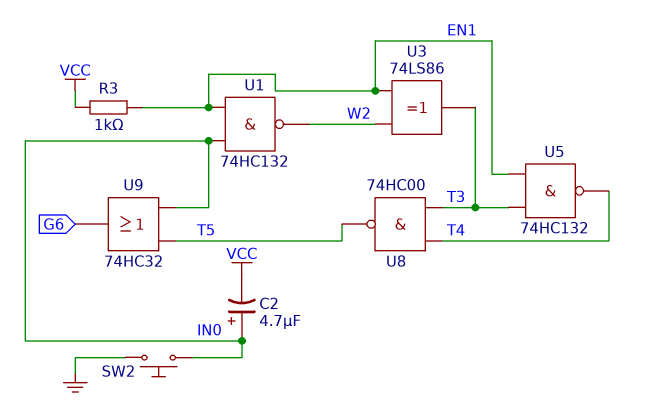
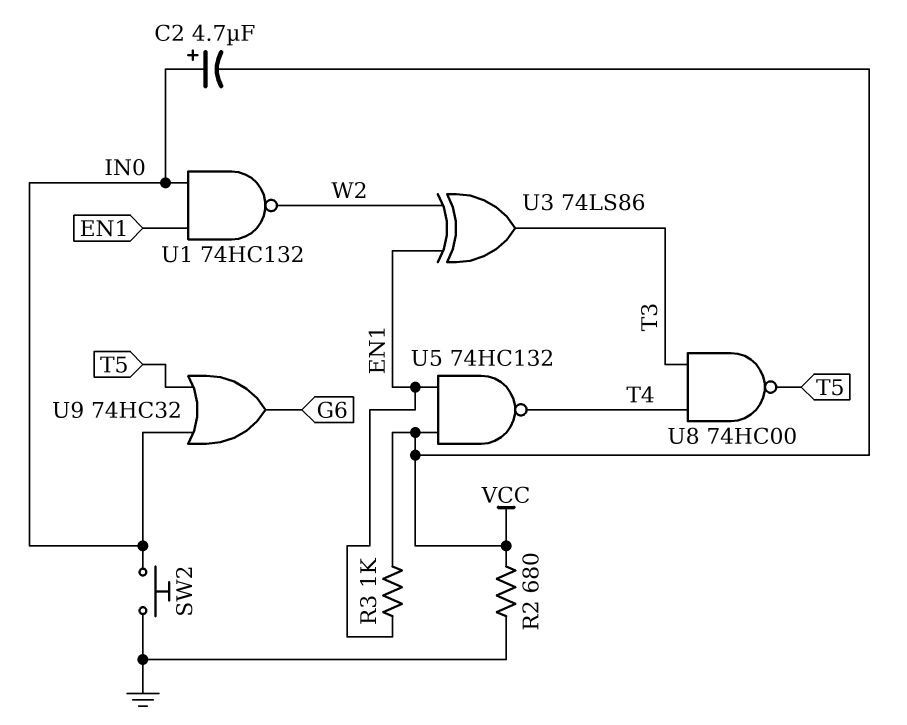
R2: none -> 680 (GND, VCC)
U5: NAND 74HC132 (in EN1, in T3, out T4) -> NAND 74HC132 (in EN1, in VCC, out T4)

